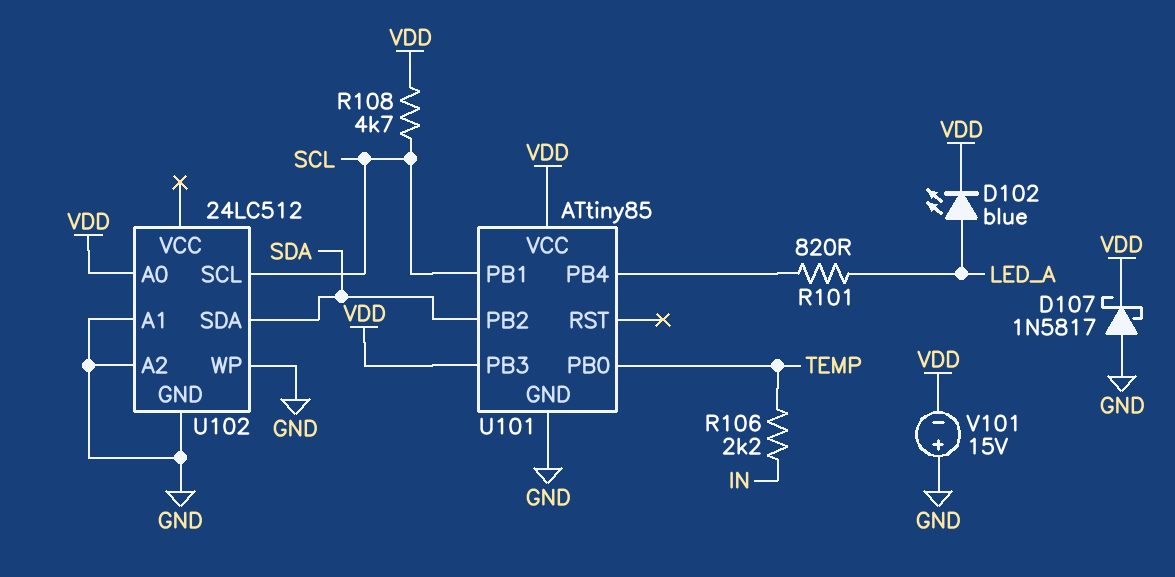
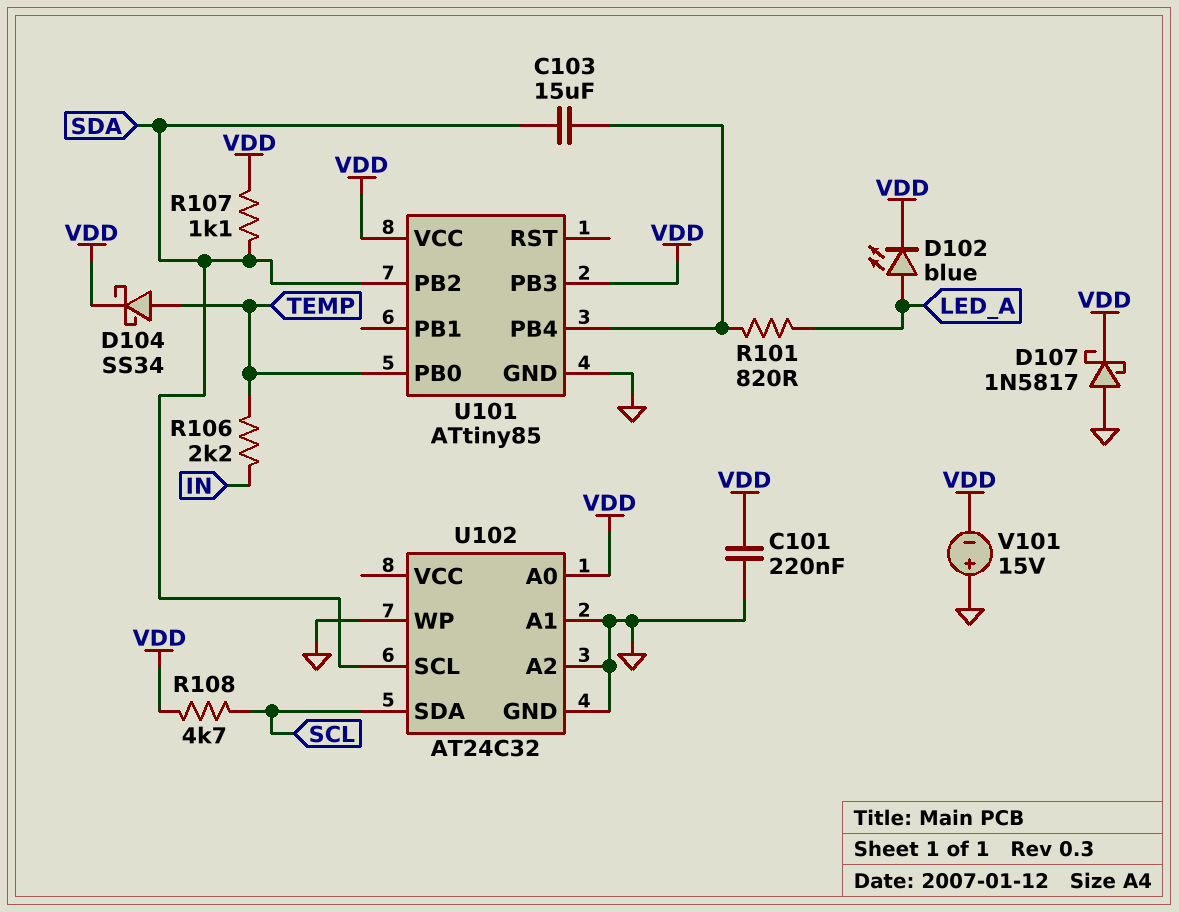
C101: none -> 220nF (GND, VDD)
C103: none -> 15uF (SDA, U101/PB4)
D104: none -> schottky SS34 (A TEMP, K VDD)
R107: none -> 1.1k (SDA, VDD)
U101 pin PB1: SCL -> none
U102: 24LC512 -> AT24C32
U102 pin SCL: SCL -> SDA
U102 pin SDA: SDA -> SCL

